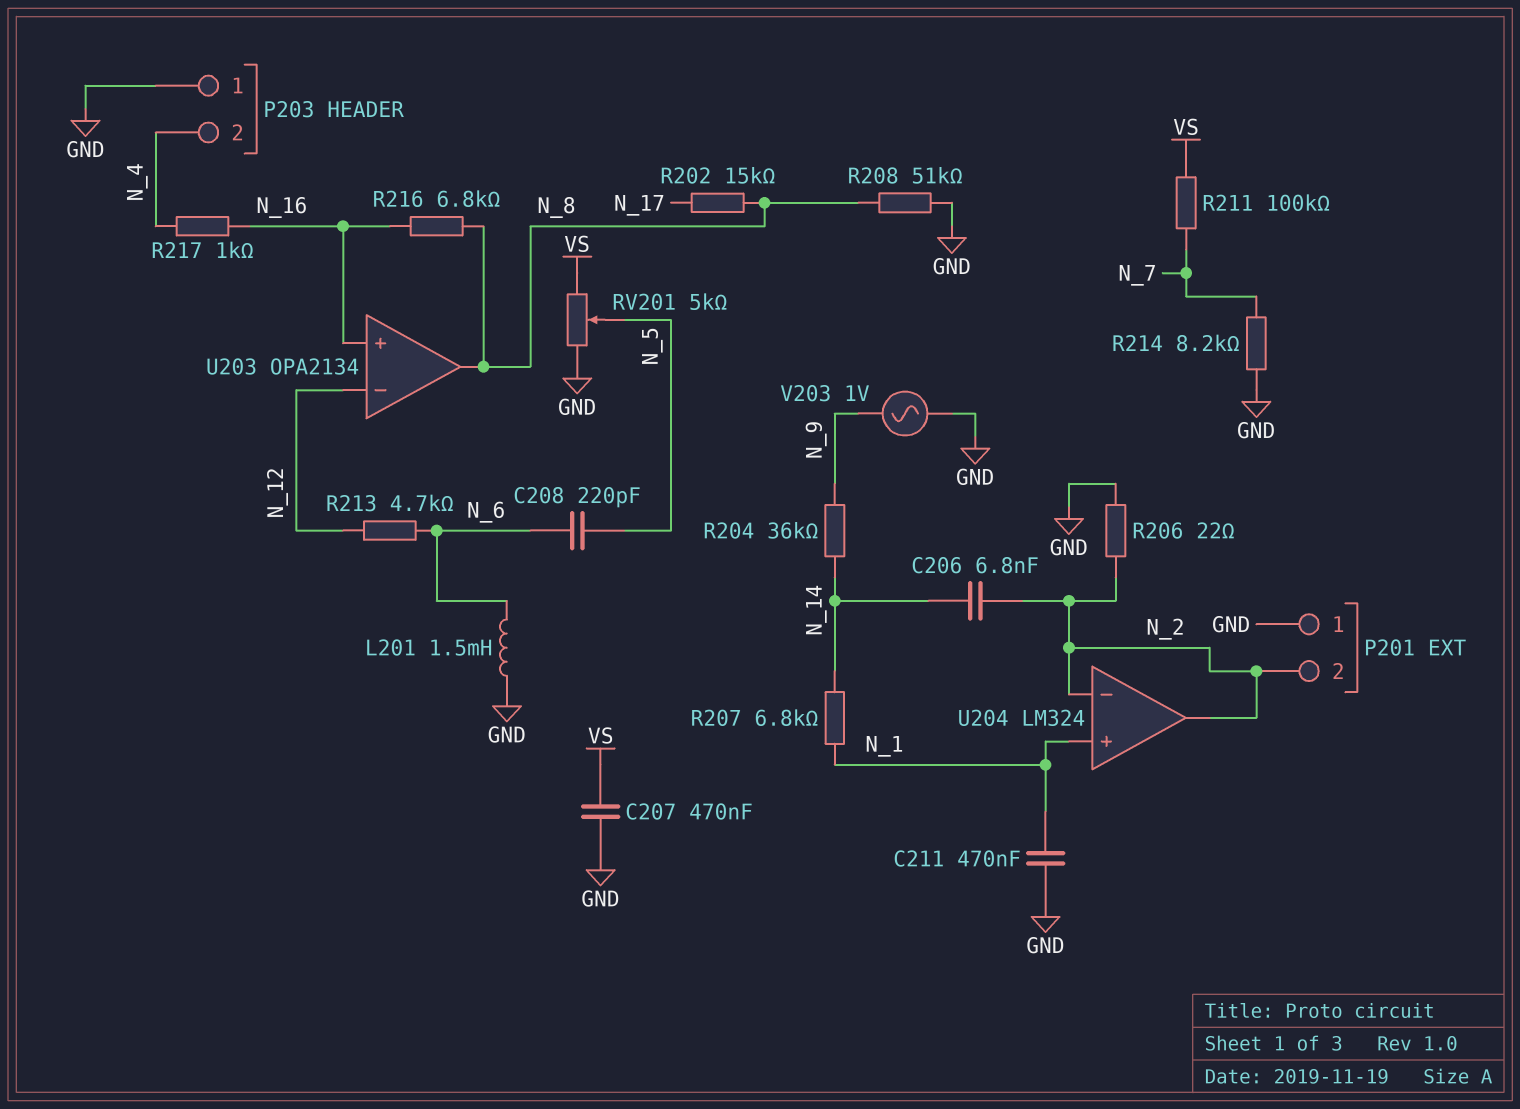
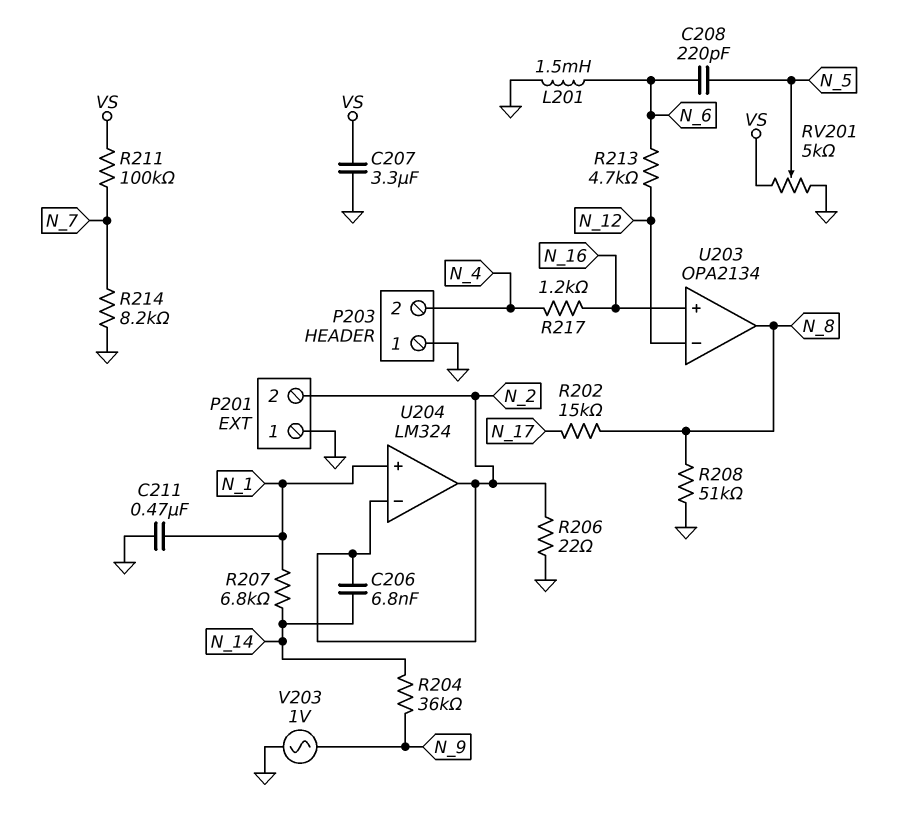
C207: 470nF (GND, VS) -> 3.3uF (GND, VS)
R216: 6.8k (N_8, N_16) -> none
R217: 1k (N_4, N_16) -> 1.2k (N_4, N_16)

